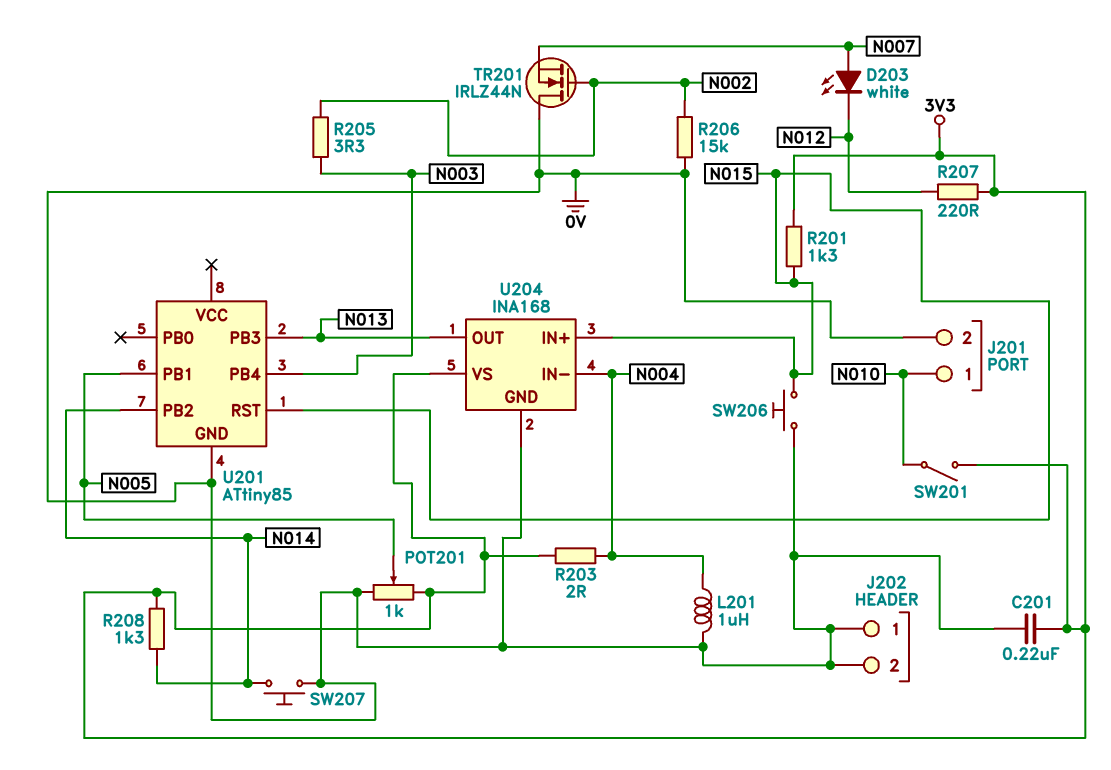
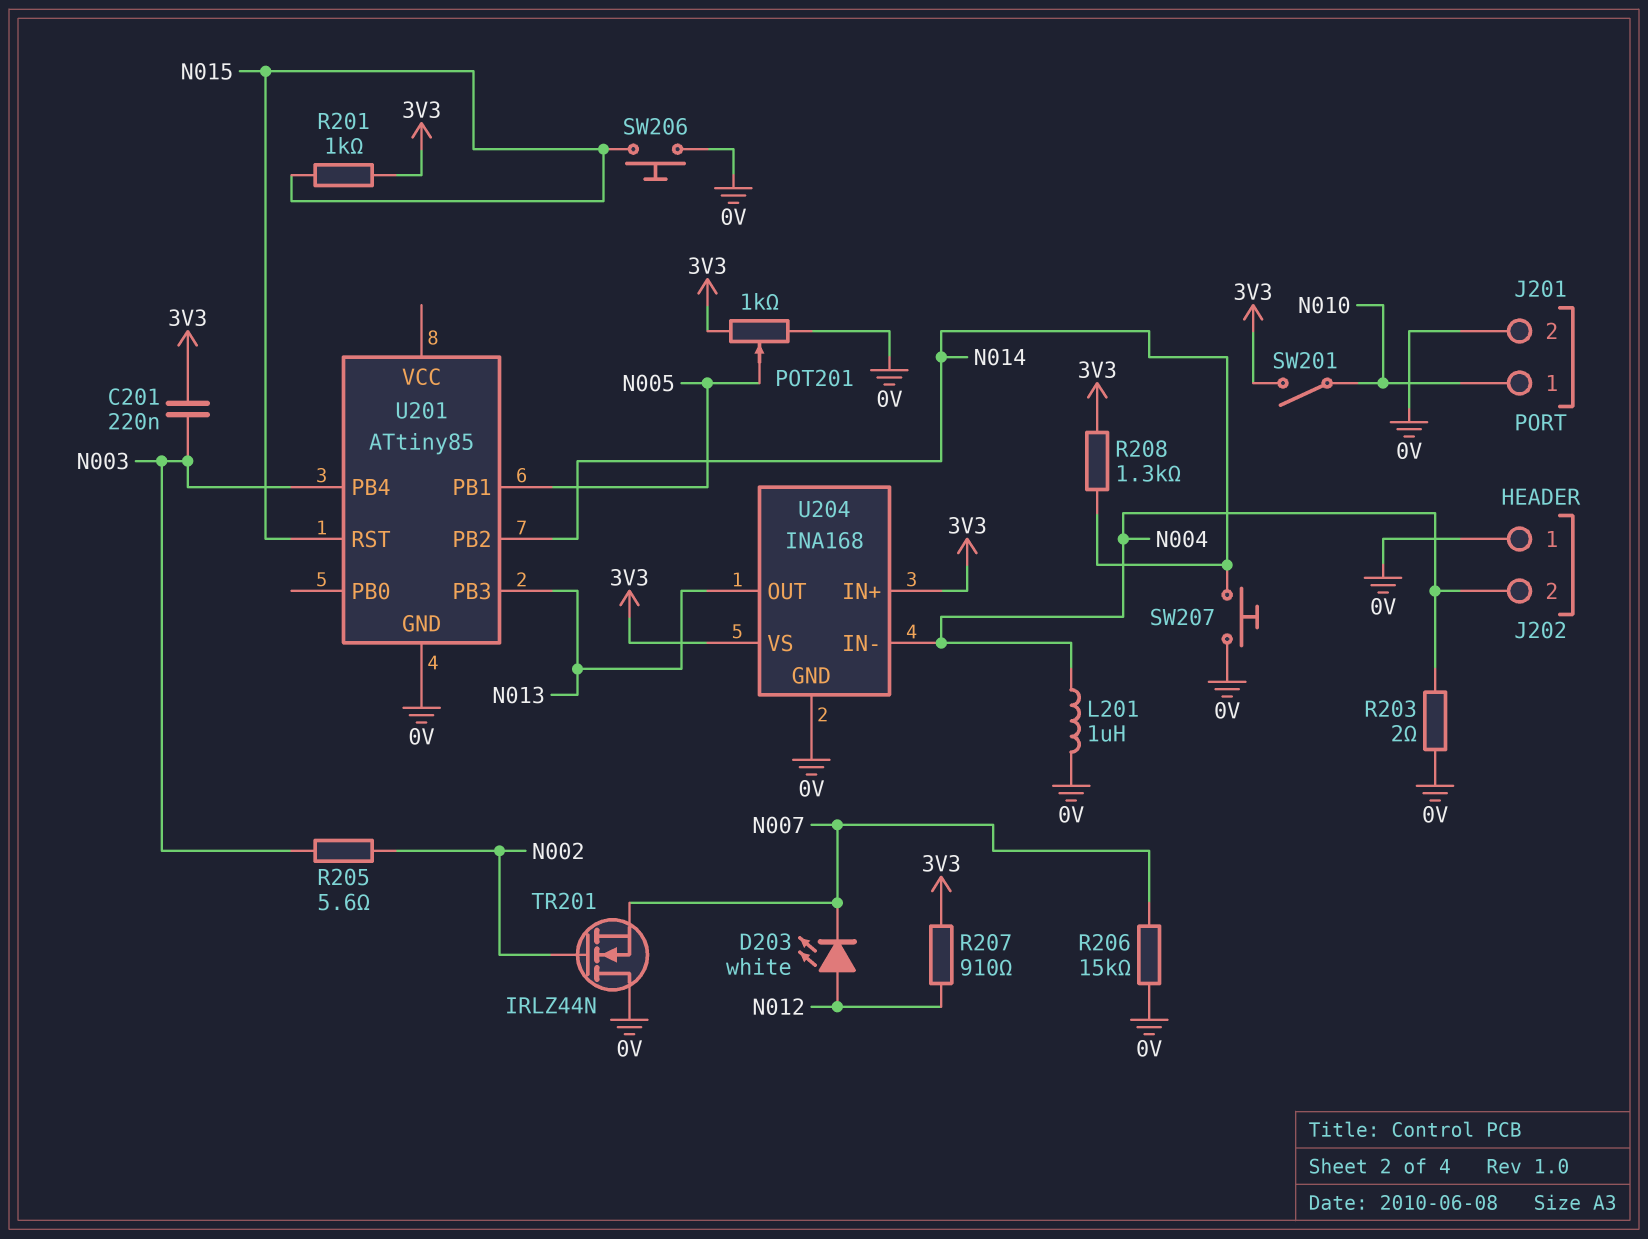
C201: 220nF (0V, 3V3) -> 220nF (3V3, N003)
D203: LED white (A N007, K N012) -> LED white (A N012, K N007)
J202 pin 2: 0V -> N004
R201: 1.3k (3V3, N015) -> 1k (3V3, N015)
R203: 2 (3V3, N004) -> 2 (0V, N004)
R205: 3.3 (N002, N003) -> 5.6 (N002, N003)
R206: 15k (0V, N002) -> 15k (0V, N007)
R207: 220 (3V3, N012) -> 910 (3V3, N012)
U204 pin IN+: N015 -> 3V3

